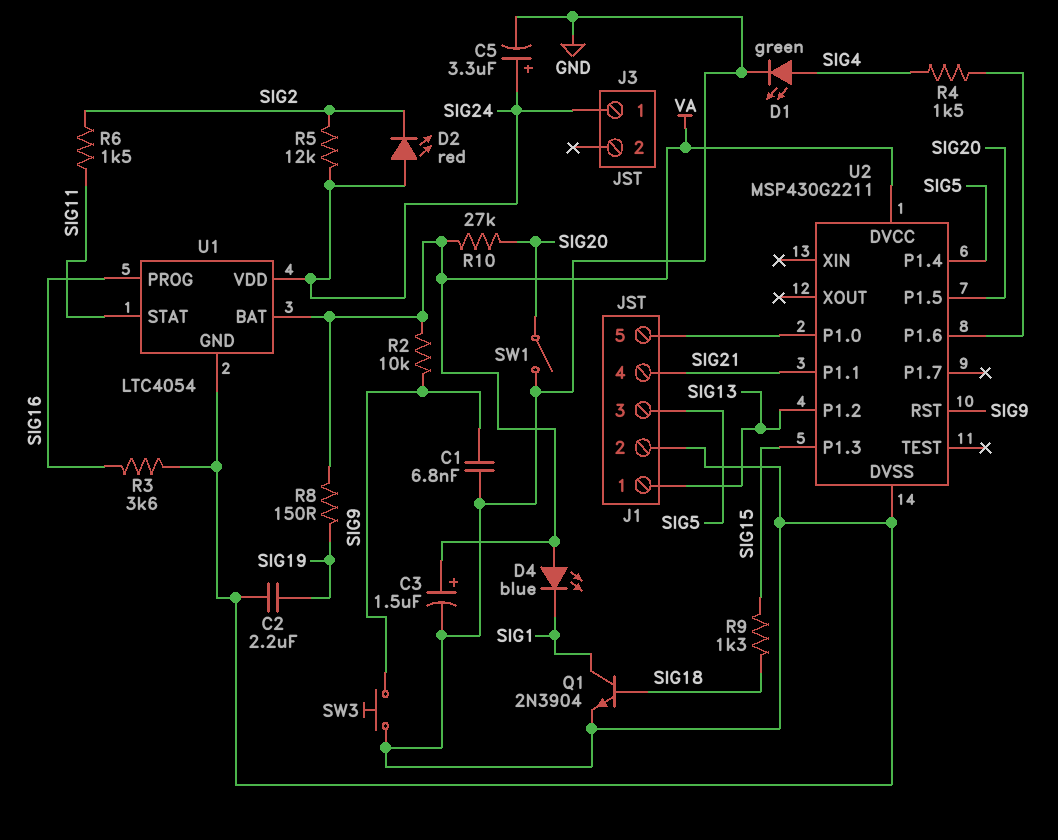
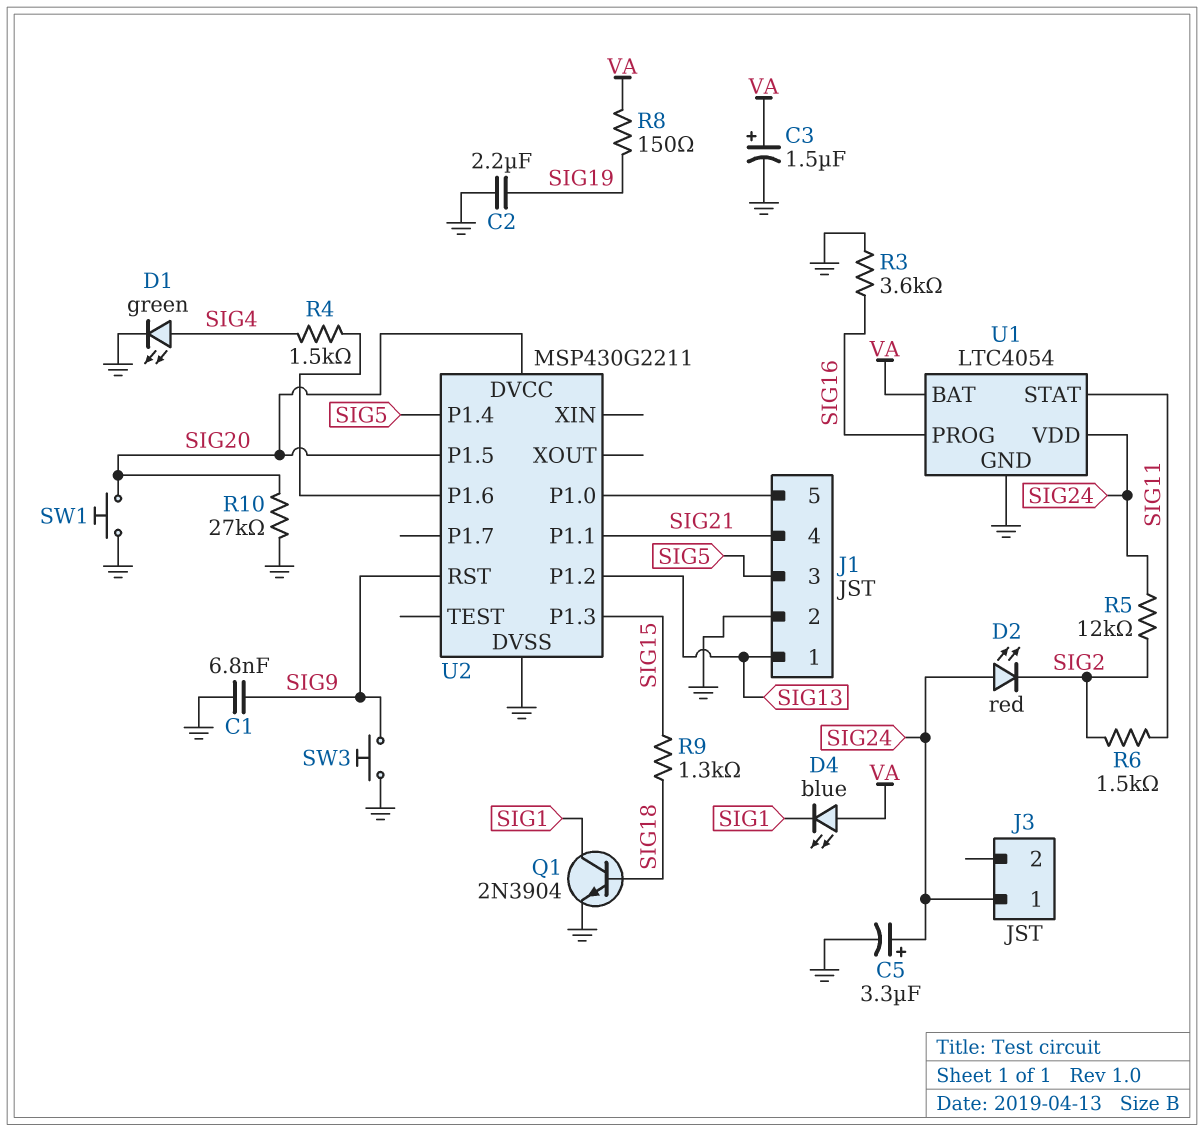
R2: 10k (SIG9, VA) -> none
R10: 27k (SIG20, VA) -> 27k (GND, SIG20)
SW1: switch (GND, SIG20) -> button (GND, SIG20)
U2 pin DVCC: VA -> SIG20

